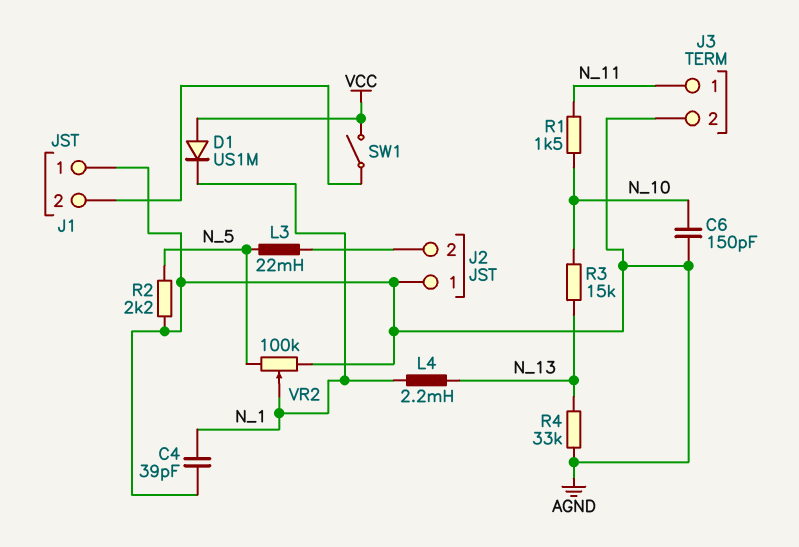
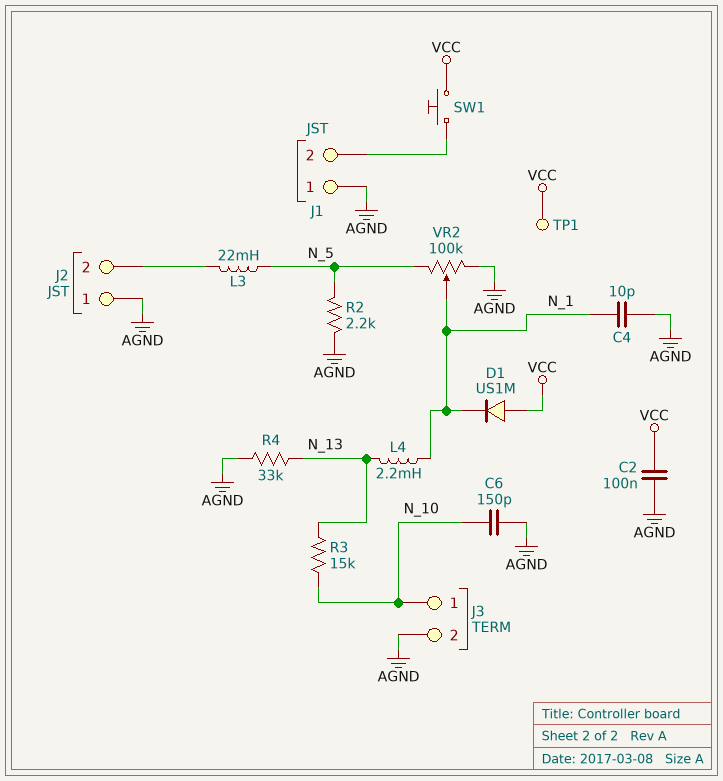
C2: none -> 100nF (AGND, VCC)
C4: 39pF (AGND, N_1) -> 10pF (AGND, N_1)
J3 pin 1: N_11 -> N_10
R1: 1.5k (N_10, N_11) -> none
SW1: switch (J1/2, VCC) -> button (J1/2, VCC)
TP1: none -> test point (VCC)

